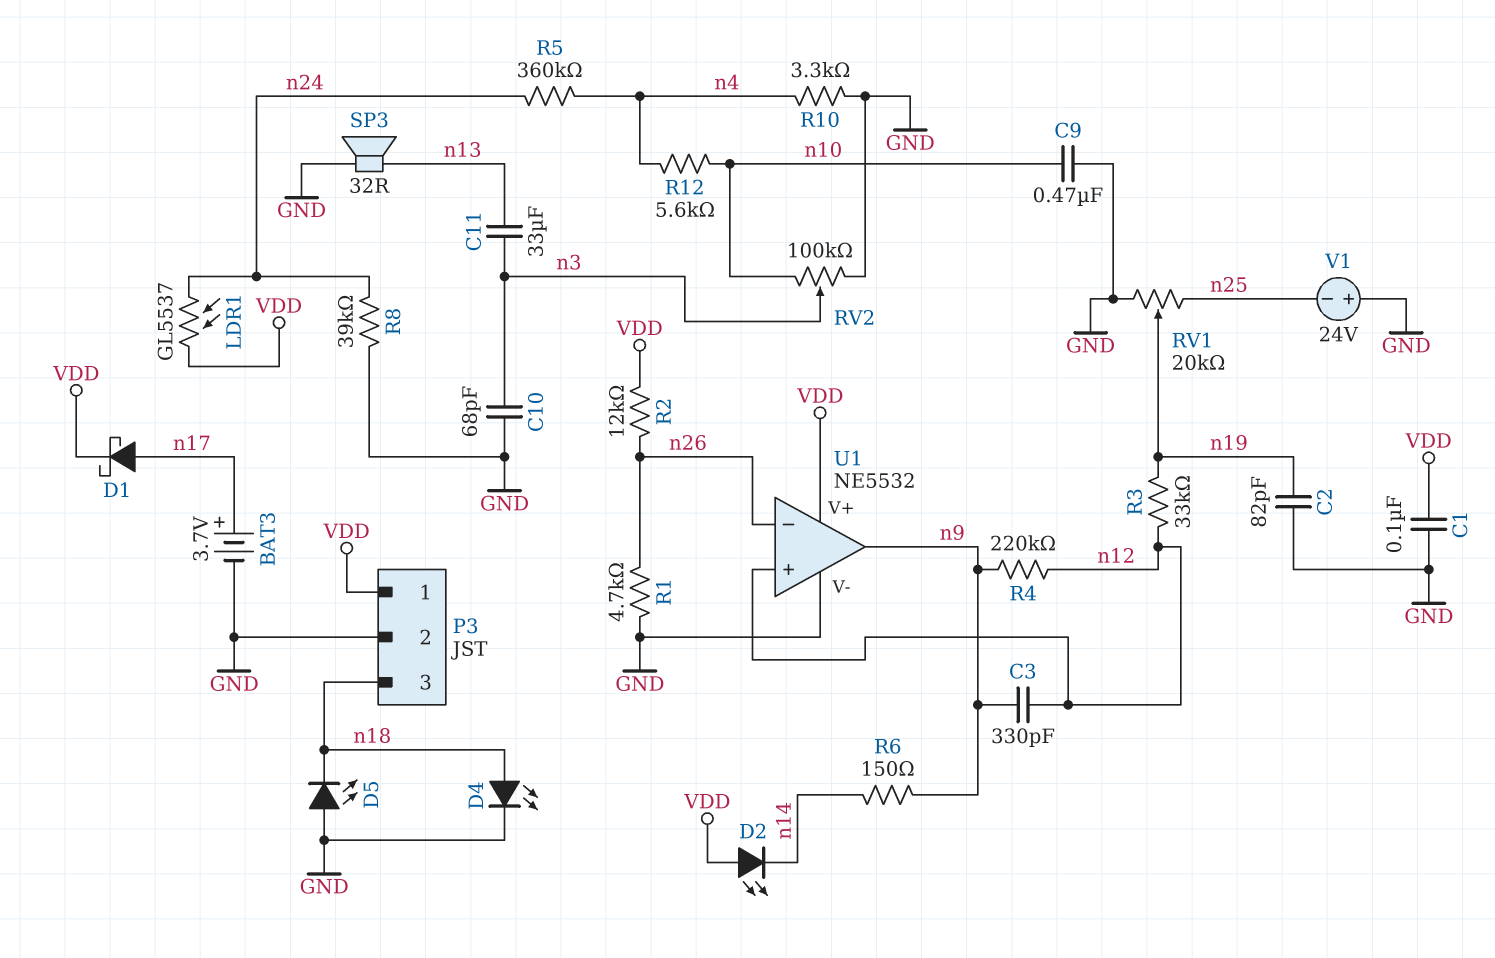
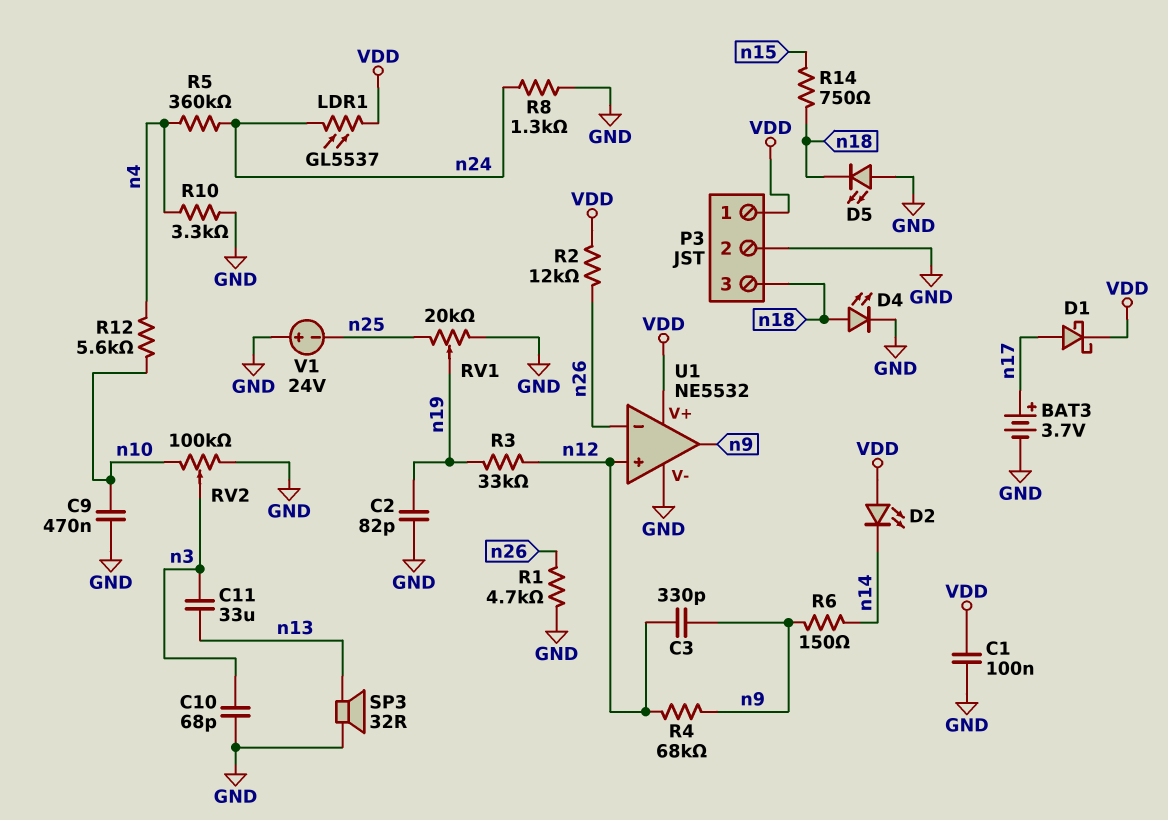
R4: 220k (n9, n12) -> 68k (n9, n12)
R8: 39k (GND, n24) -> 1.3k (GND, n24)
R14: none -> 750 (n15, n18)

